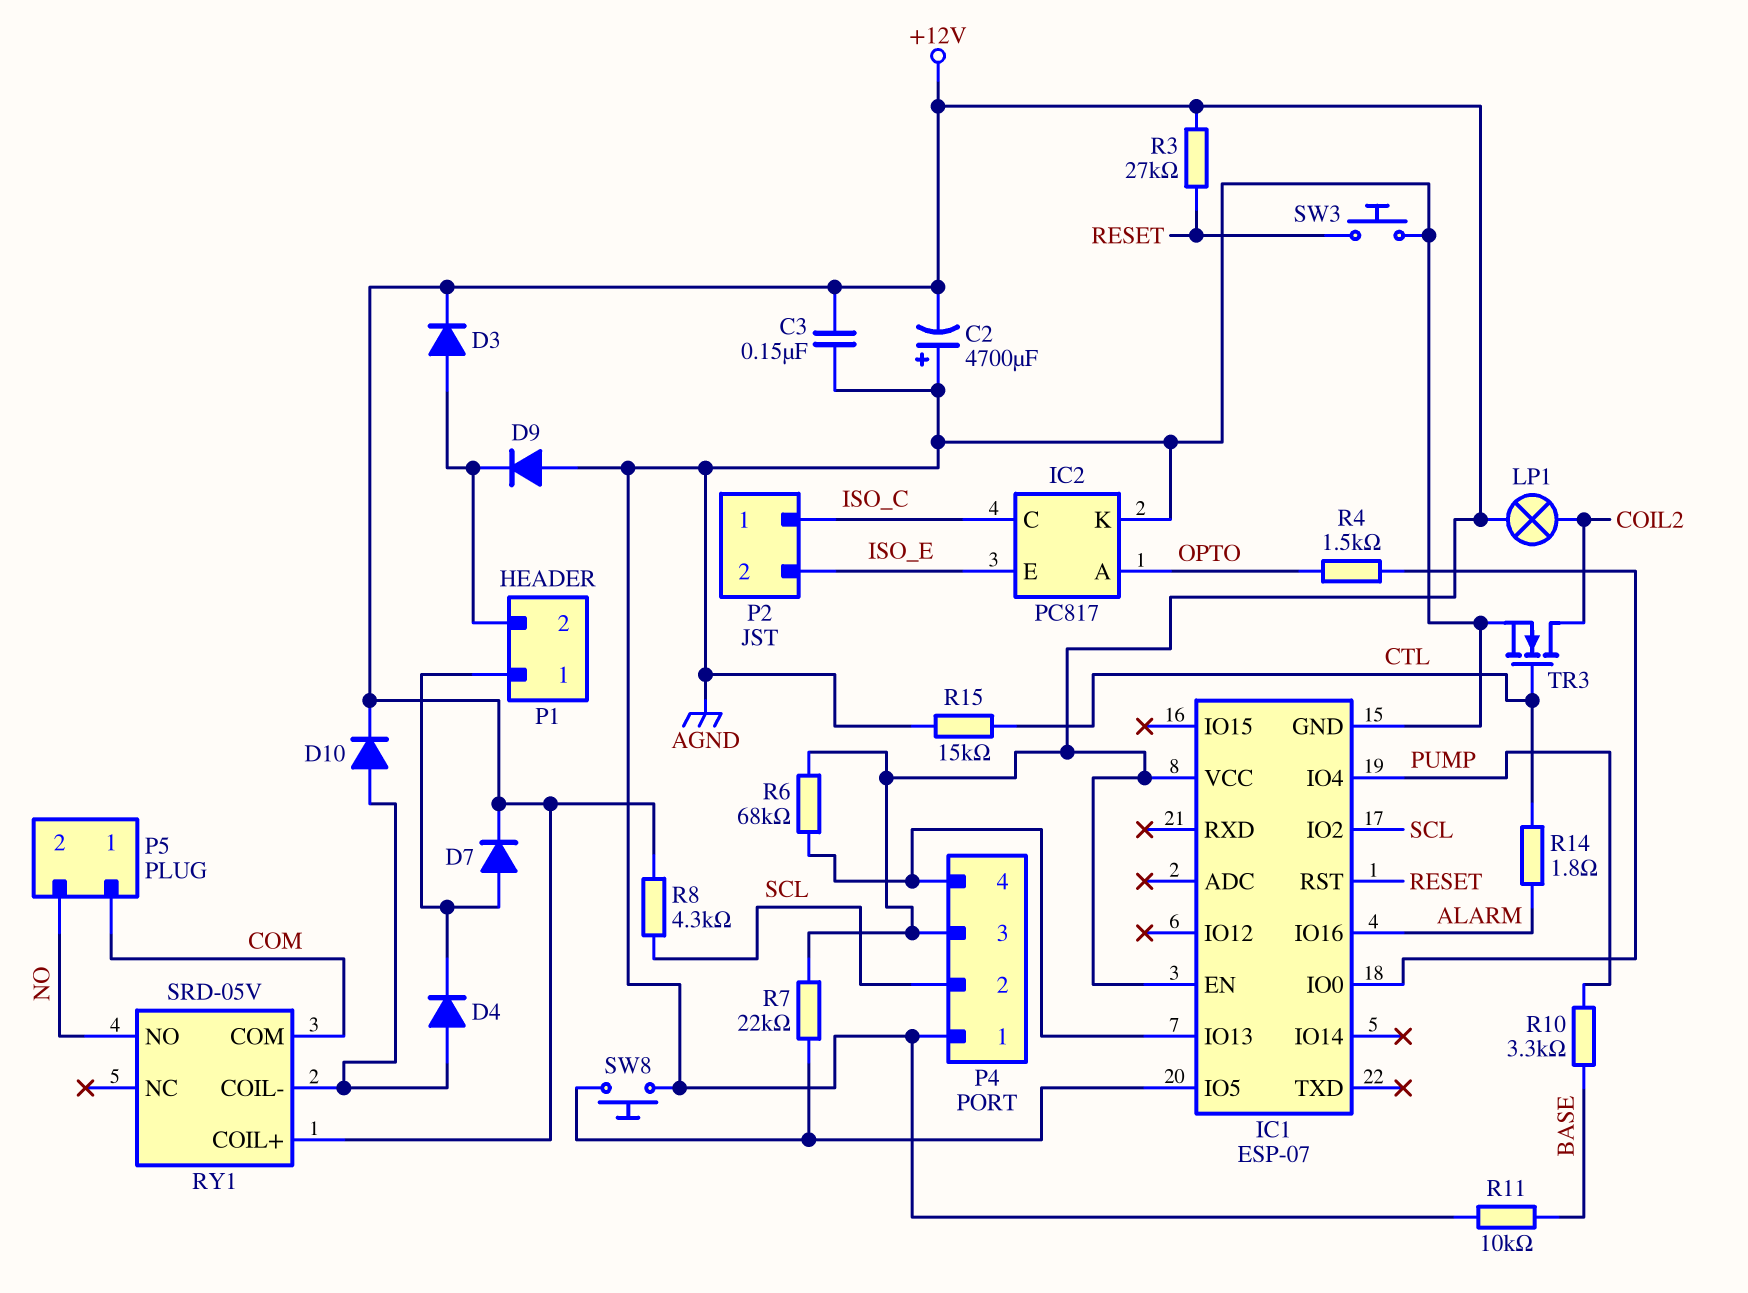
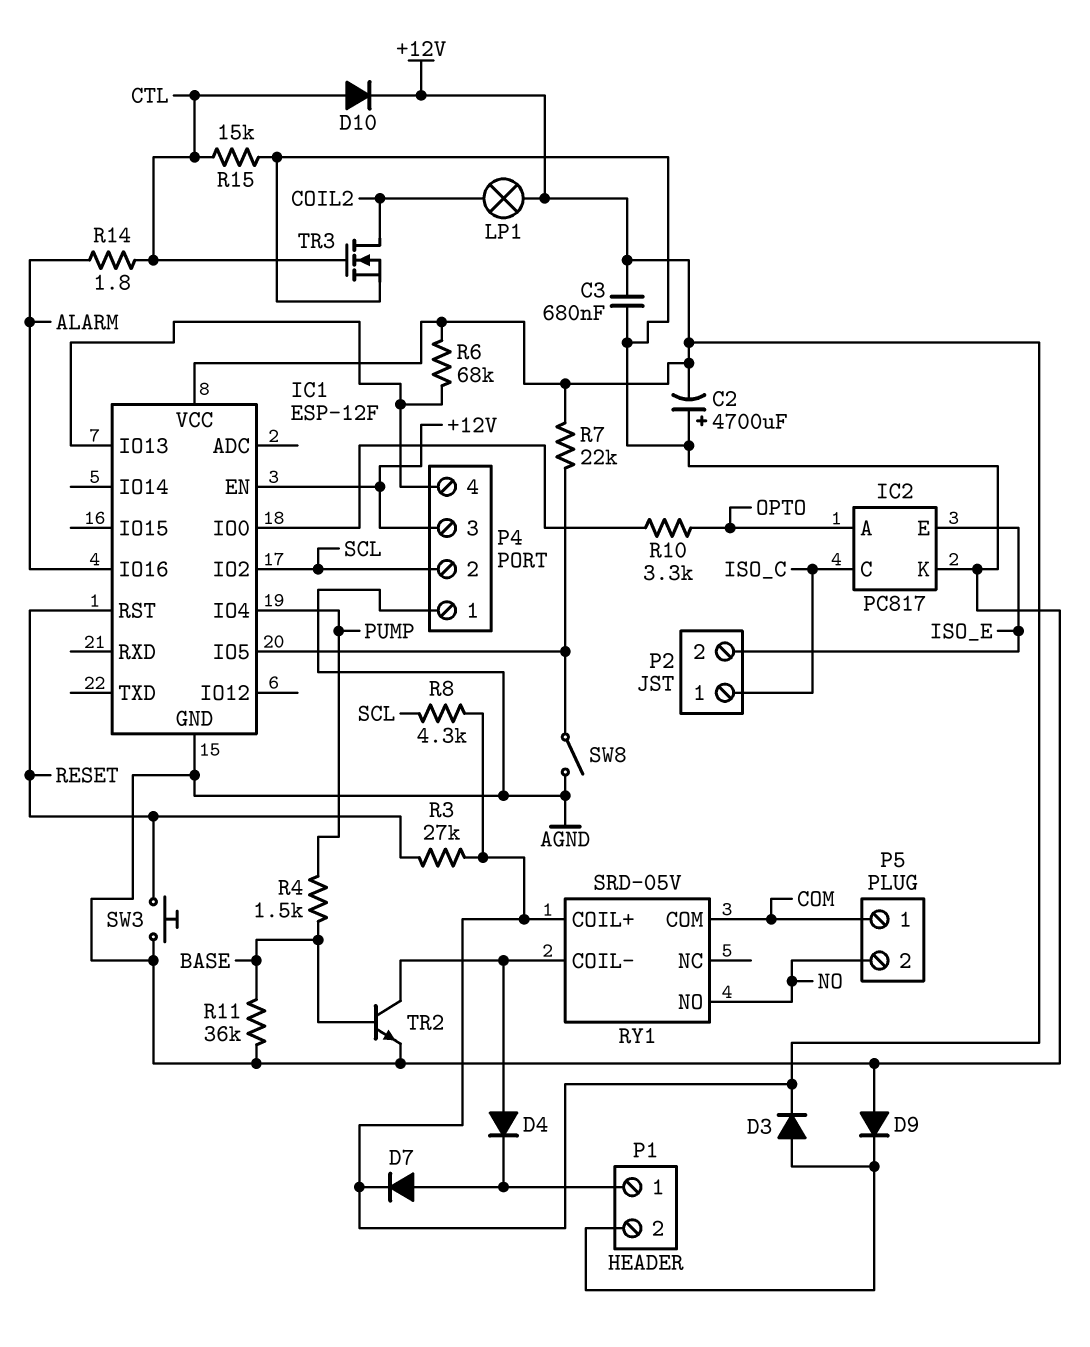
C3: 150nF (+12V, AGND) -> 680nF (+12V, AGND)
D10: diode (A RY1/COIL-, K +12V) -> diode (A CTL, K +12V)
IC1: ESP-07 -> ESP-12F
R4: 1.5k (IC1/IO0, OPTO) -> 1.5k (BASE, PUMP)
R10: 3.3k (BASE, PUMP) -> 3.3k (IC1/IO0, OPTO)
R11: 10k (AGND, BASE) -> 36k (AGND, BASE)
SW8: button (AGND, IC1/IO5) -> switch (AGND, IC1/IO5)
TR2: none -> NPN (B BASE, C RY1/COIL-, E AGND)

